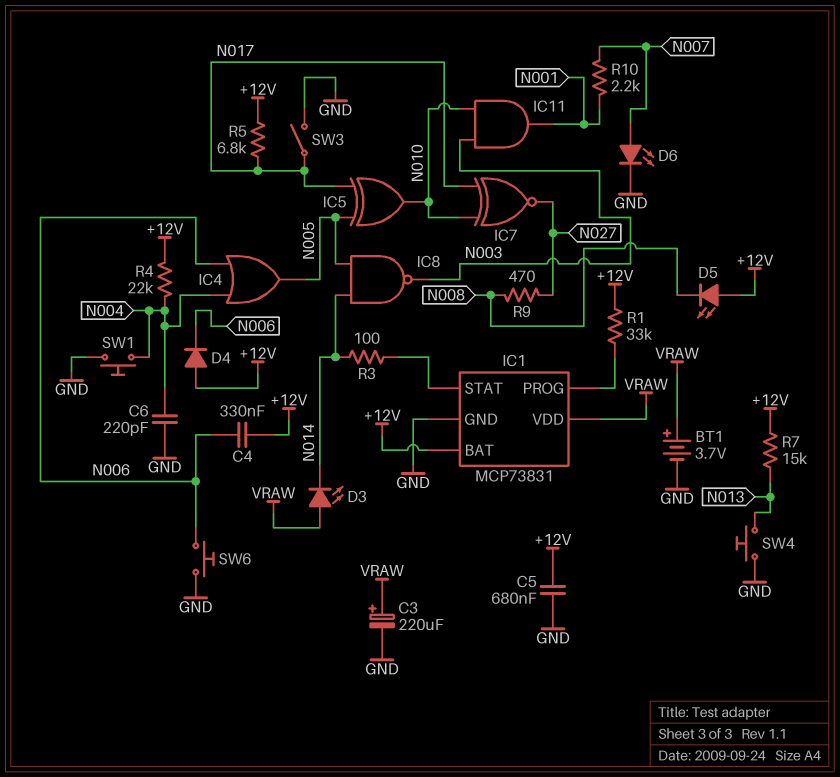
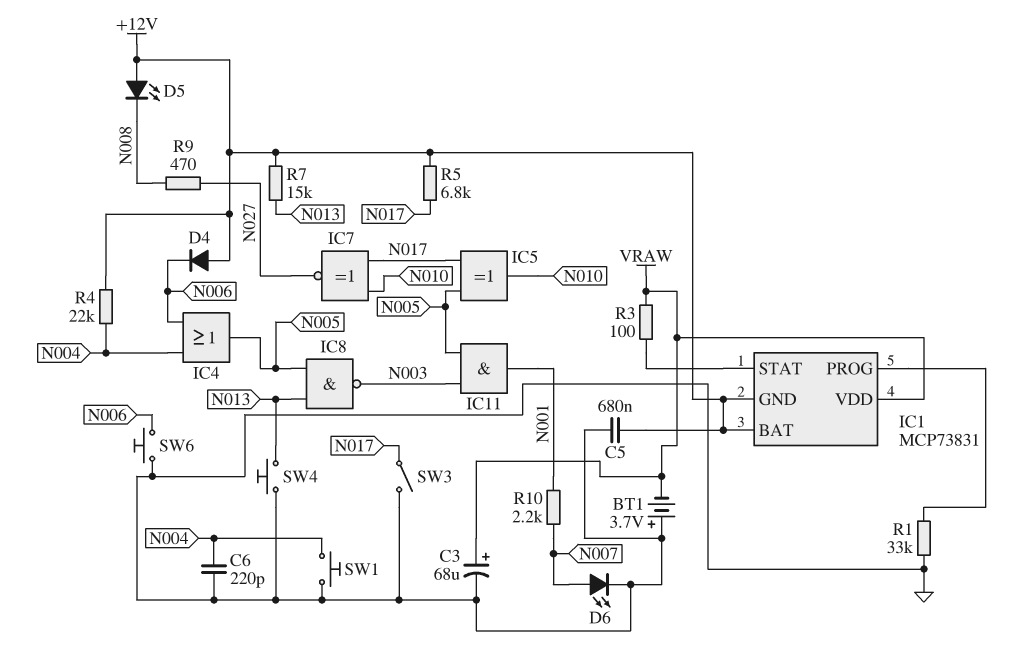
BT1: 3.7V (plus VRAW, minus GND) -> 3.7V (plus GND, minus VRAW)
C3: 220uF (plus VRAW, minus GND) -> 68uF (plus VRAW, minus GND)
C4: 330nF (+12V, N006) -> none
D3: LED (A VRAW, K N014) -> none
IC1 pin GND: GND -> +12V
IC8: NAND (in N005, in N014, out N003) -> NAND (in N005, in N013, out N003)
IC11: AND (in N003, in N010, out N001) -> AND (in N003, in N005, out N001)
R1: 33k (+12V, IC1/PROG) -> 33k (GND, IC1/PROG)
R3: 100 (IC1/STAT, N014) -> 100 (IC1/STAT, VRAW)

